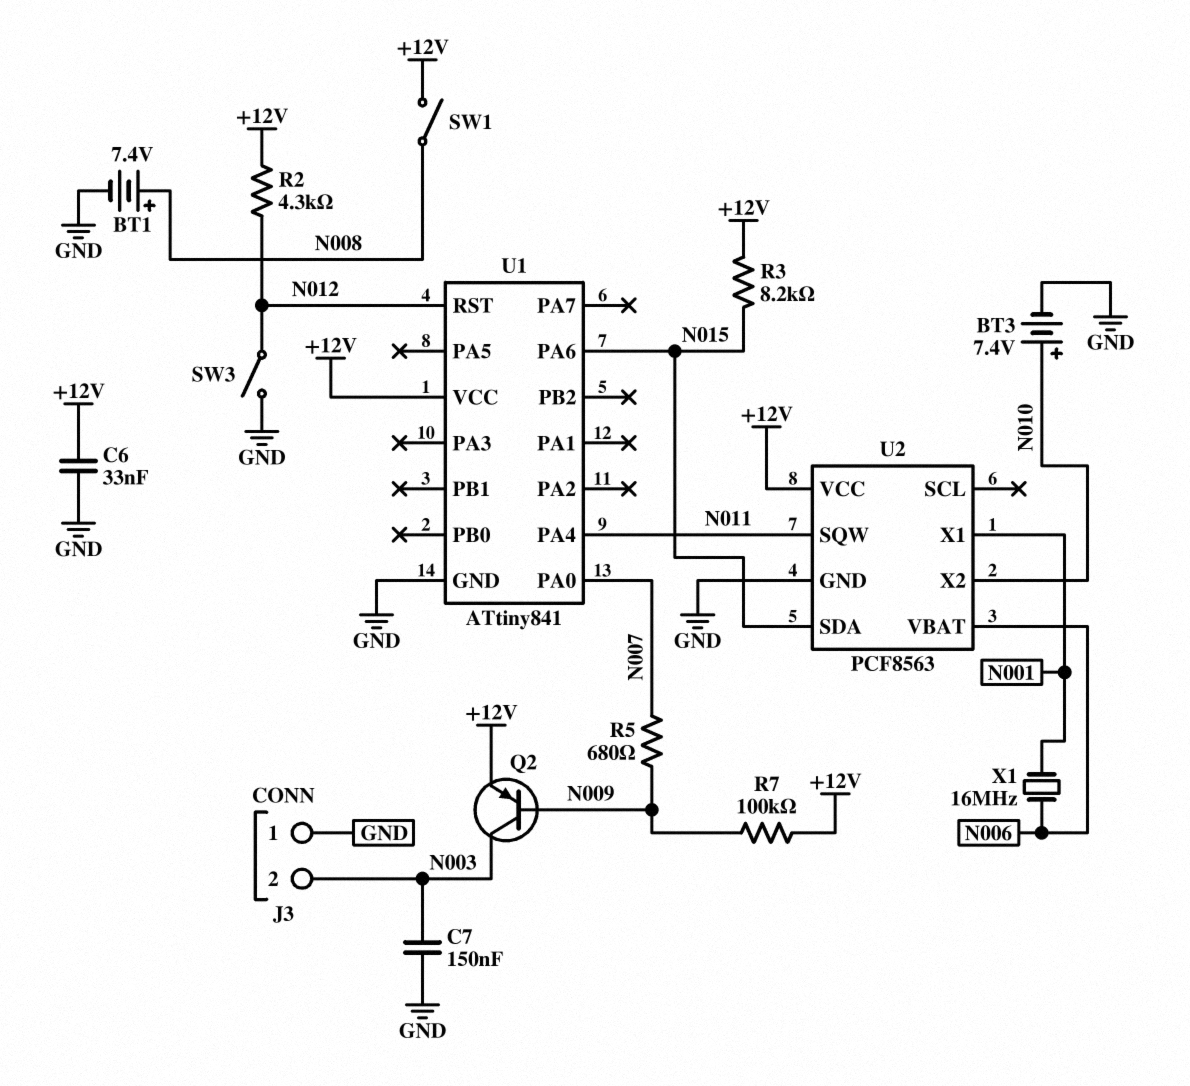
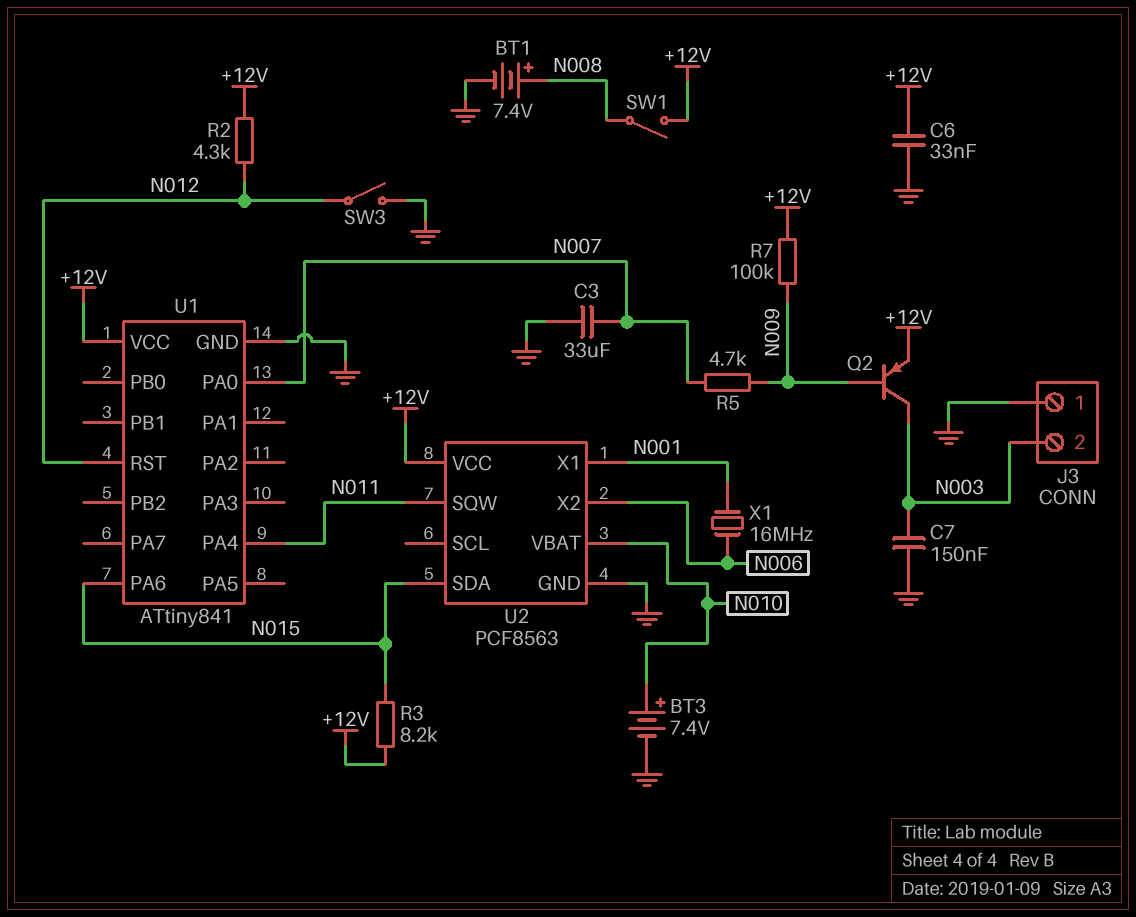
C3: none -> 33uF (GND, N007)
R5: 680 (N007, N009) -> 4.7k (N007, N009)
U2 pin VBAT: N006 -> N010
U2 pin X2: N010 -> N006

